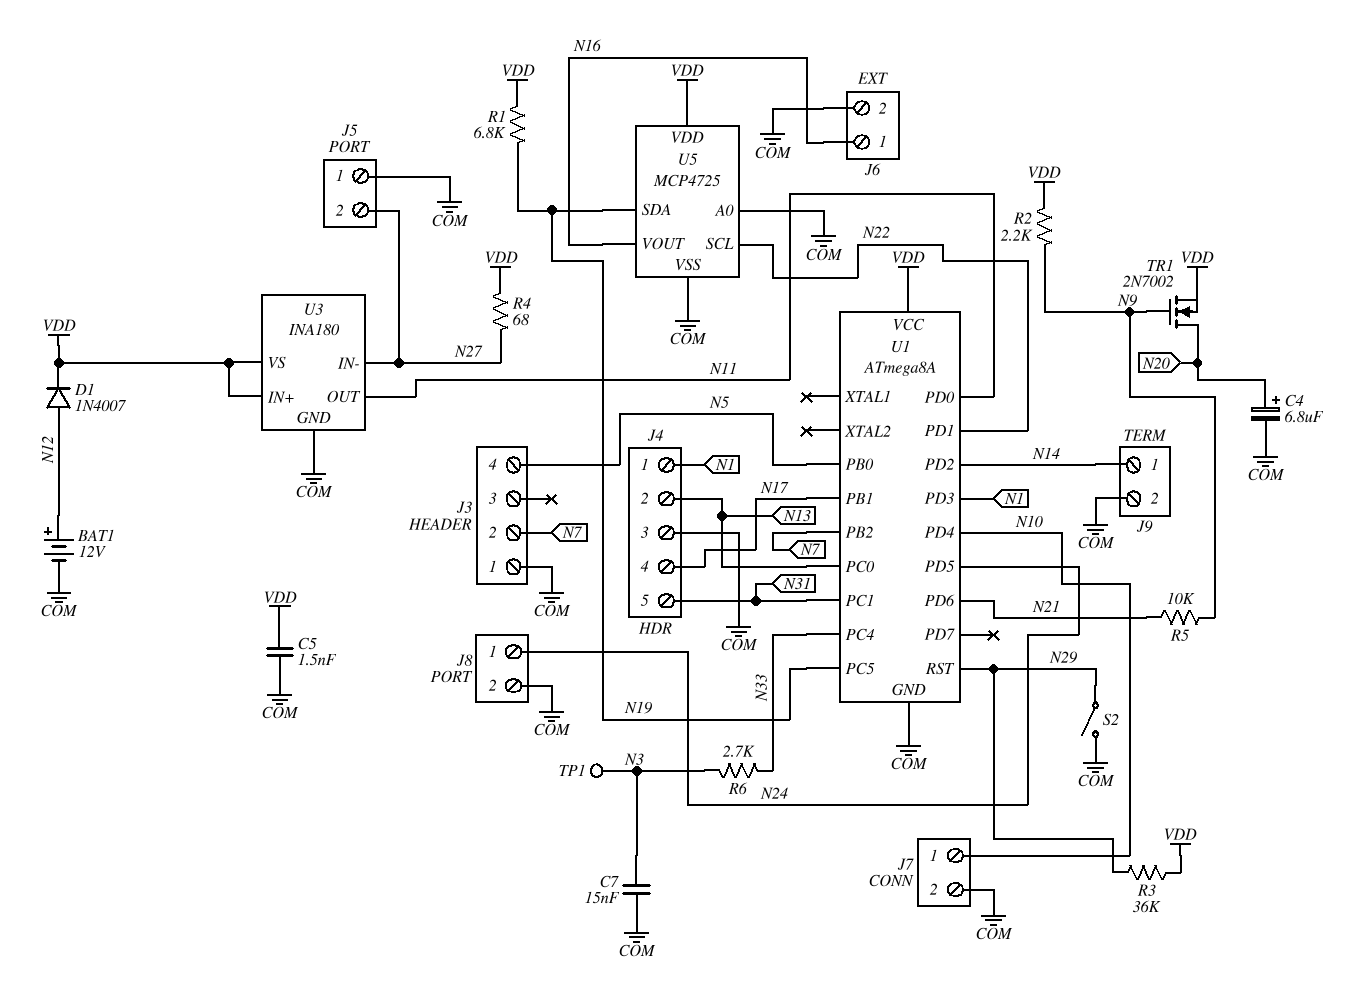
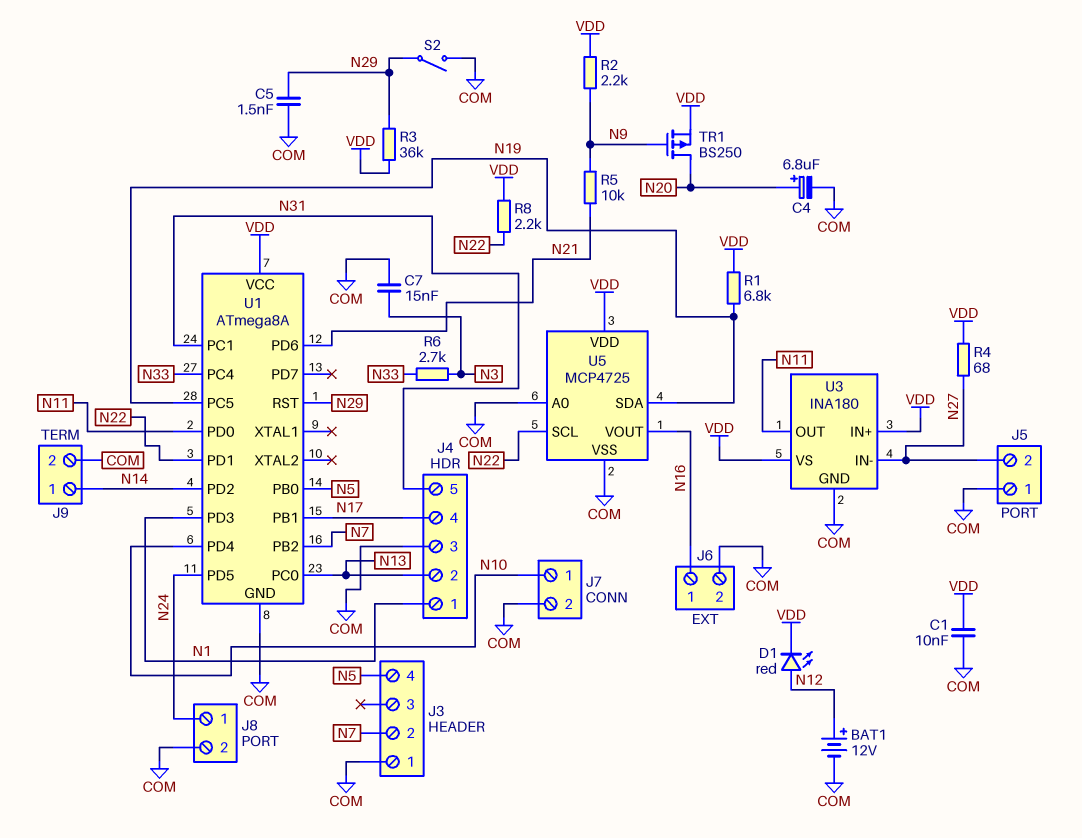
C1: none -> 10nF (COM, VDD)
C5: 1.5nF (COM, VDD) -> 1.5nF (COM, N29)
D1: diode 1N4007 (A N12, K VDD) -> LED red (A N12, K VDD)
R8: none -> 2.2k (N22, VDD)
TP1: test point (N3) -> none
TR1: NMOS 2N7002 (G N9, D N20, S VDD) -> PMOS BS250 (G N9, D N20, S VDD)

